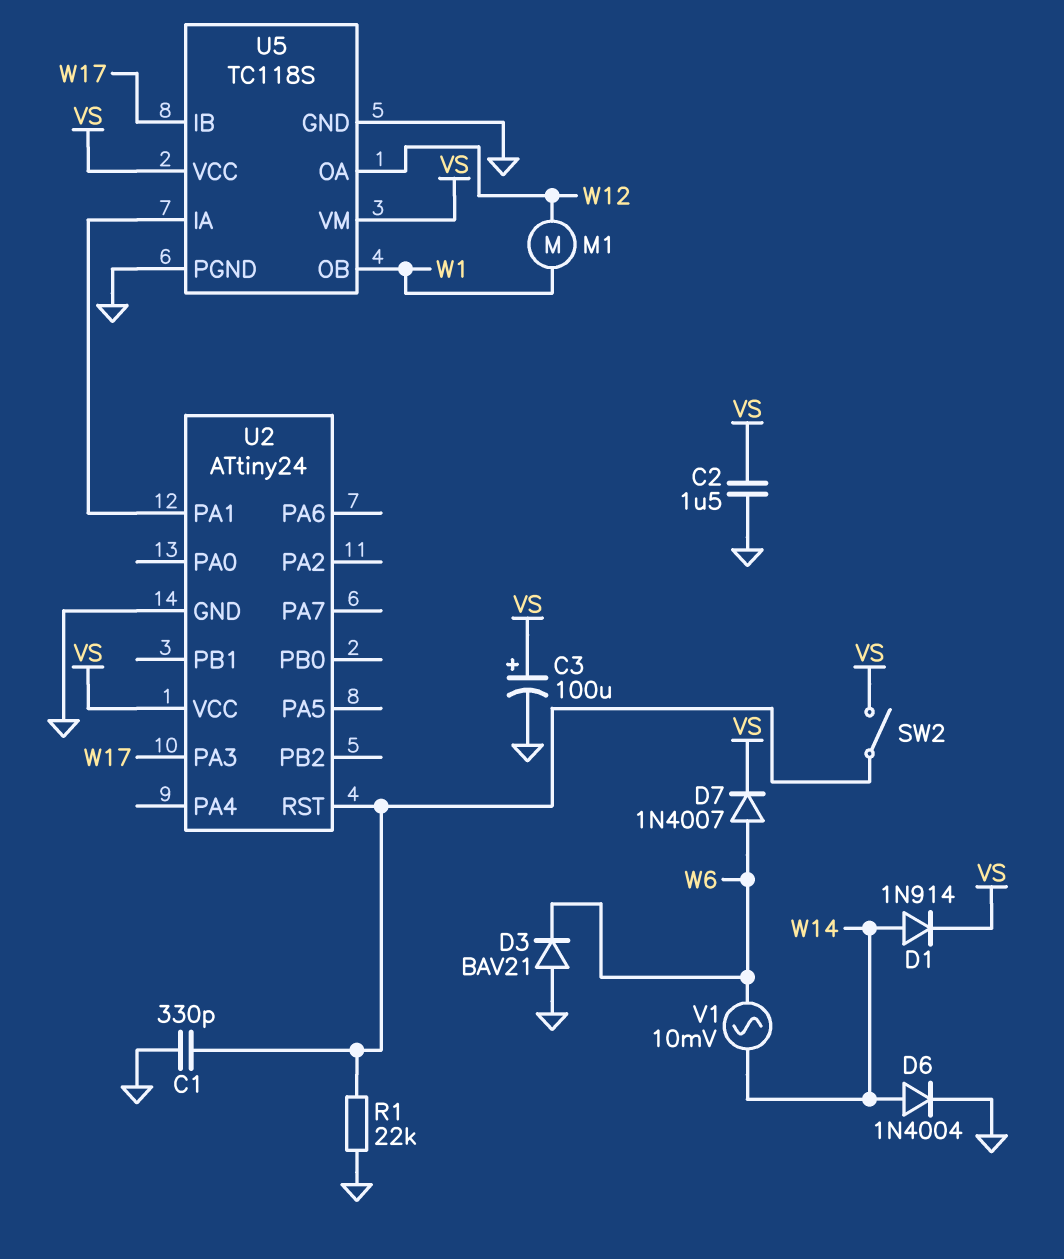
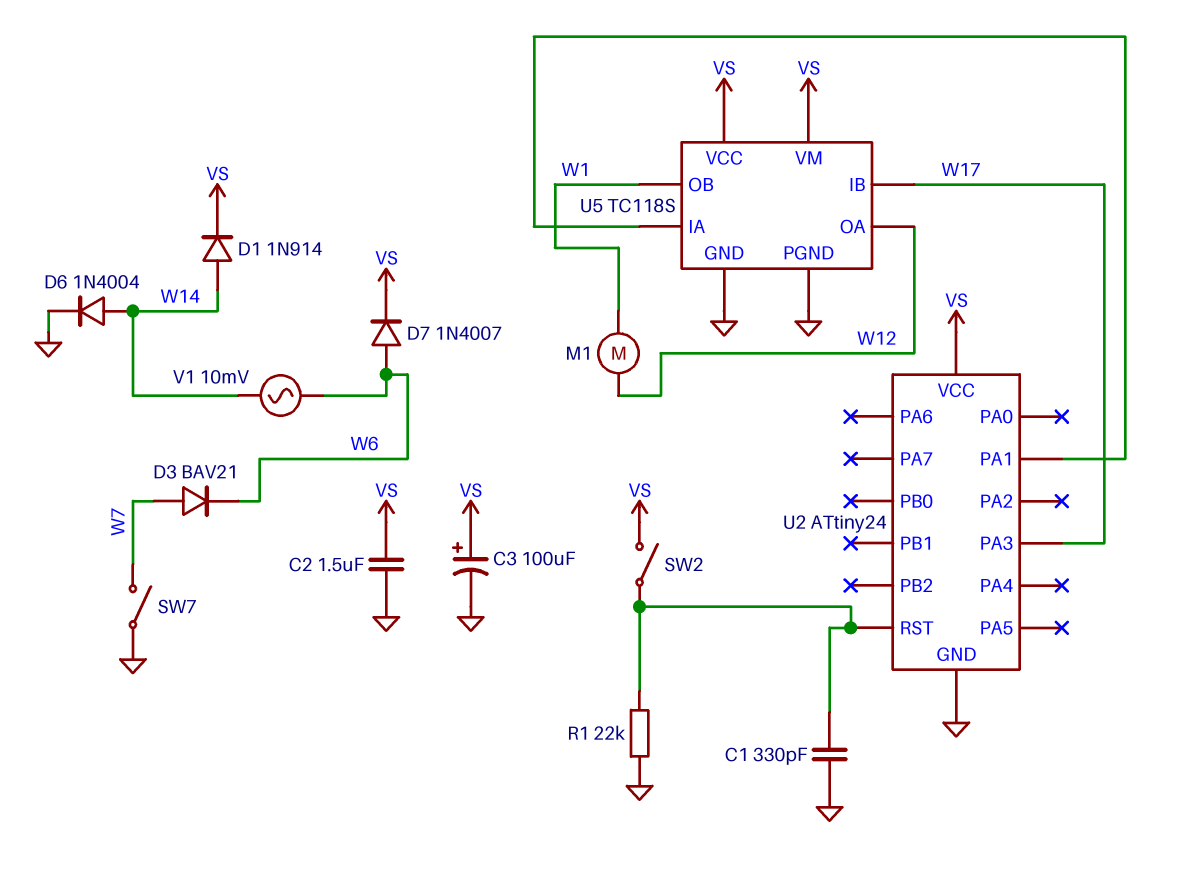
D3: diode BAV21 (A GND, K W6) -> diode BAV21 (A W7, K W6)
SW7: none -> switch (GND, W7)

